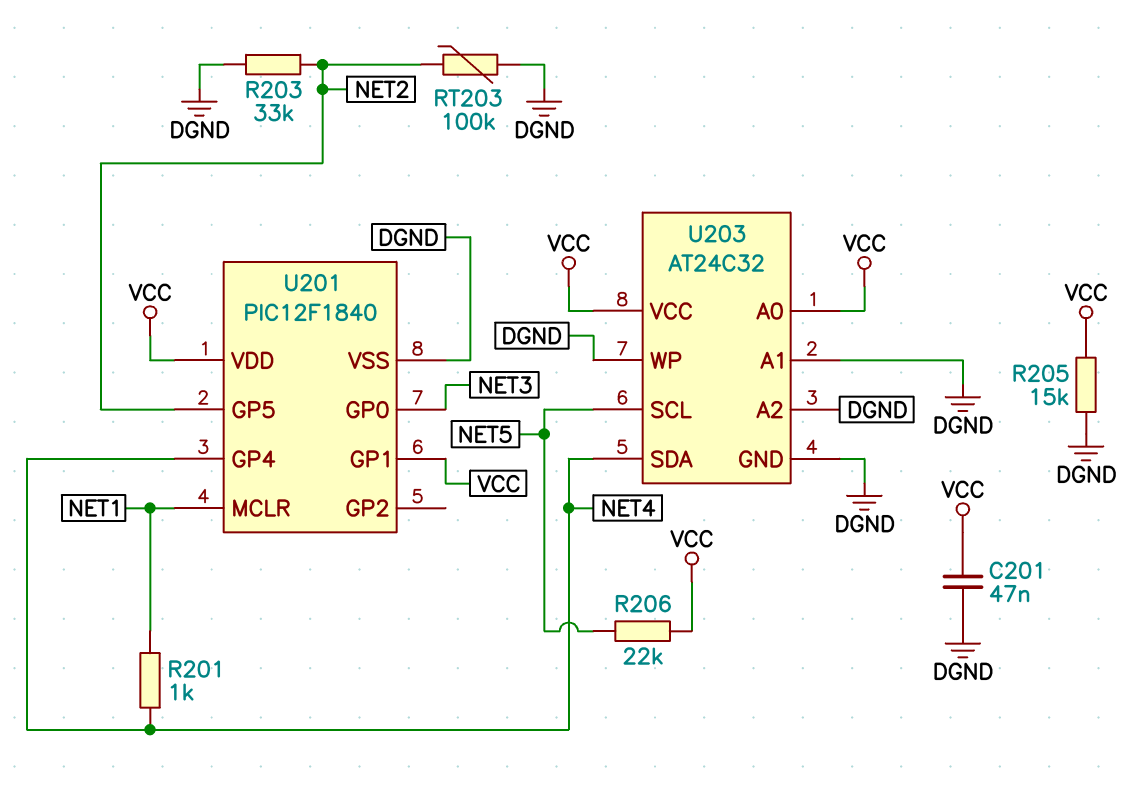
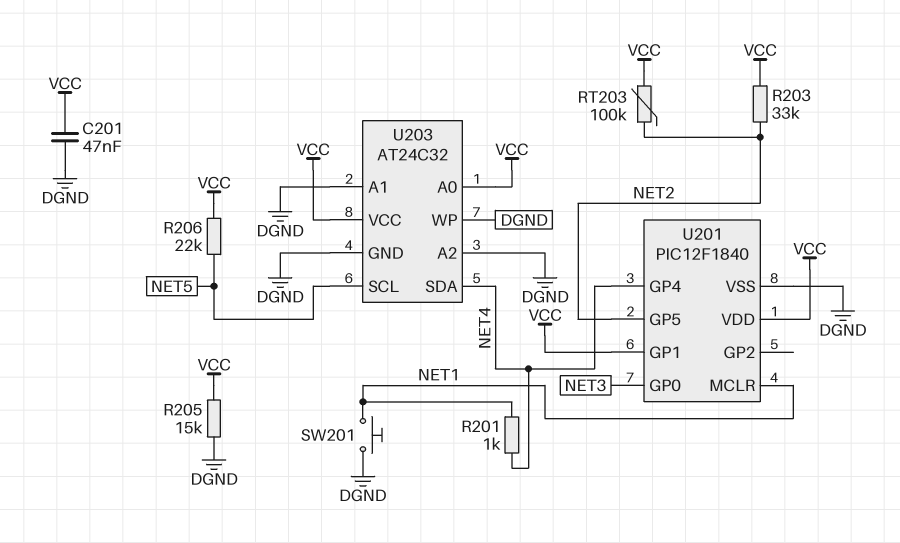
R203: 33k (DGND, NET2) -> 33k (NET2, VCC)
RT203: 100k (DGND, NET2) -> 100k (NET2, VCC)
SW201: none -> button (DGND, NET1)

